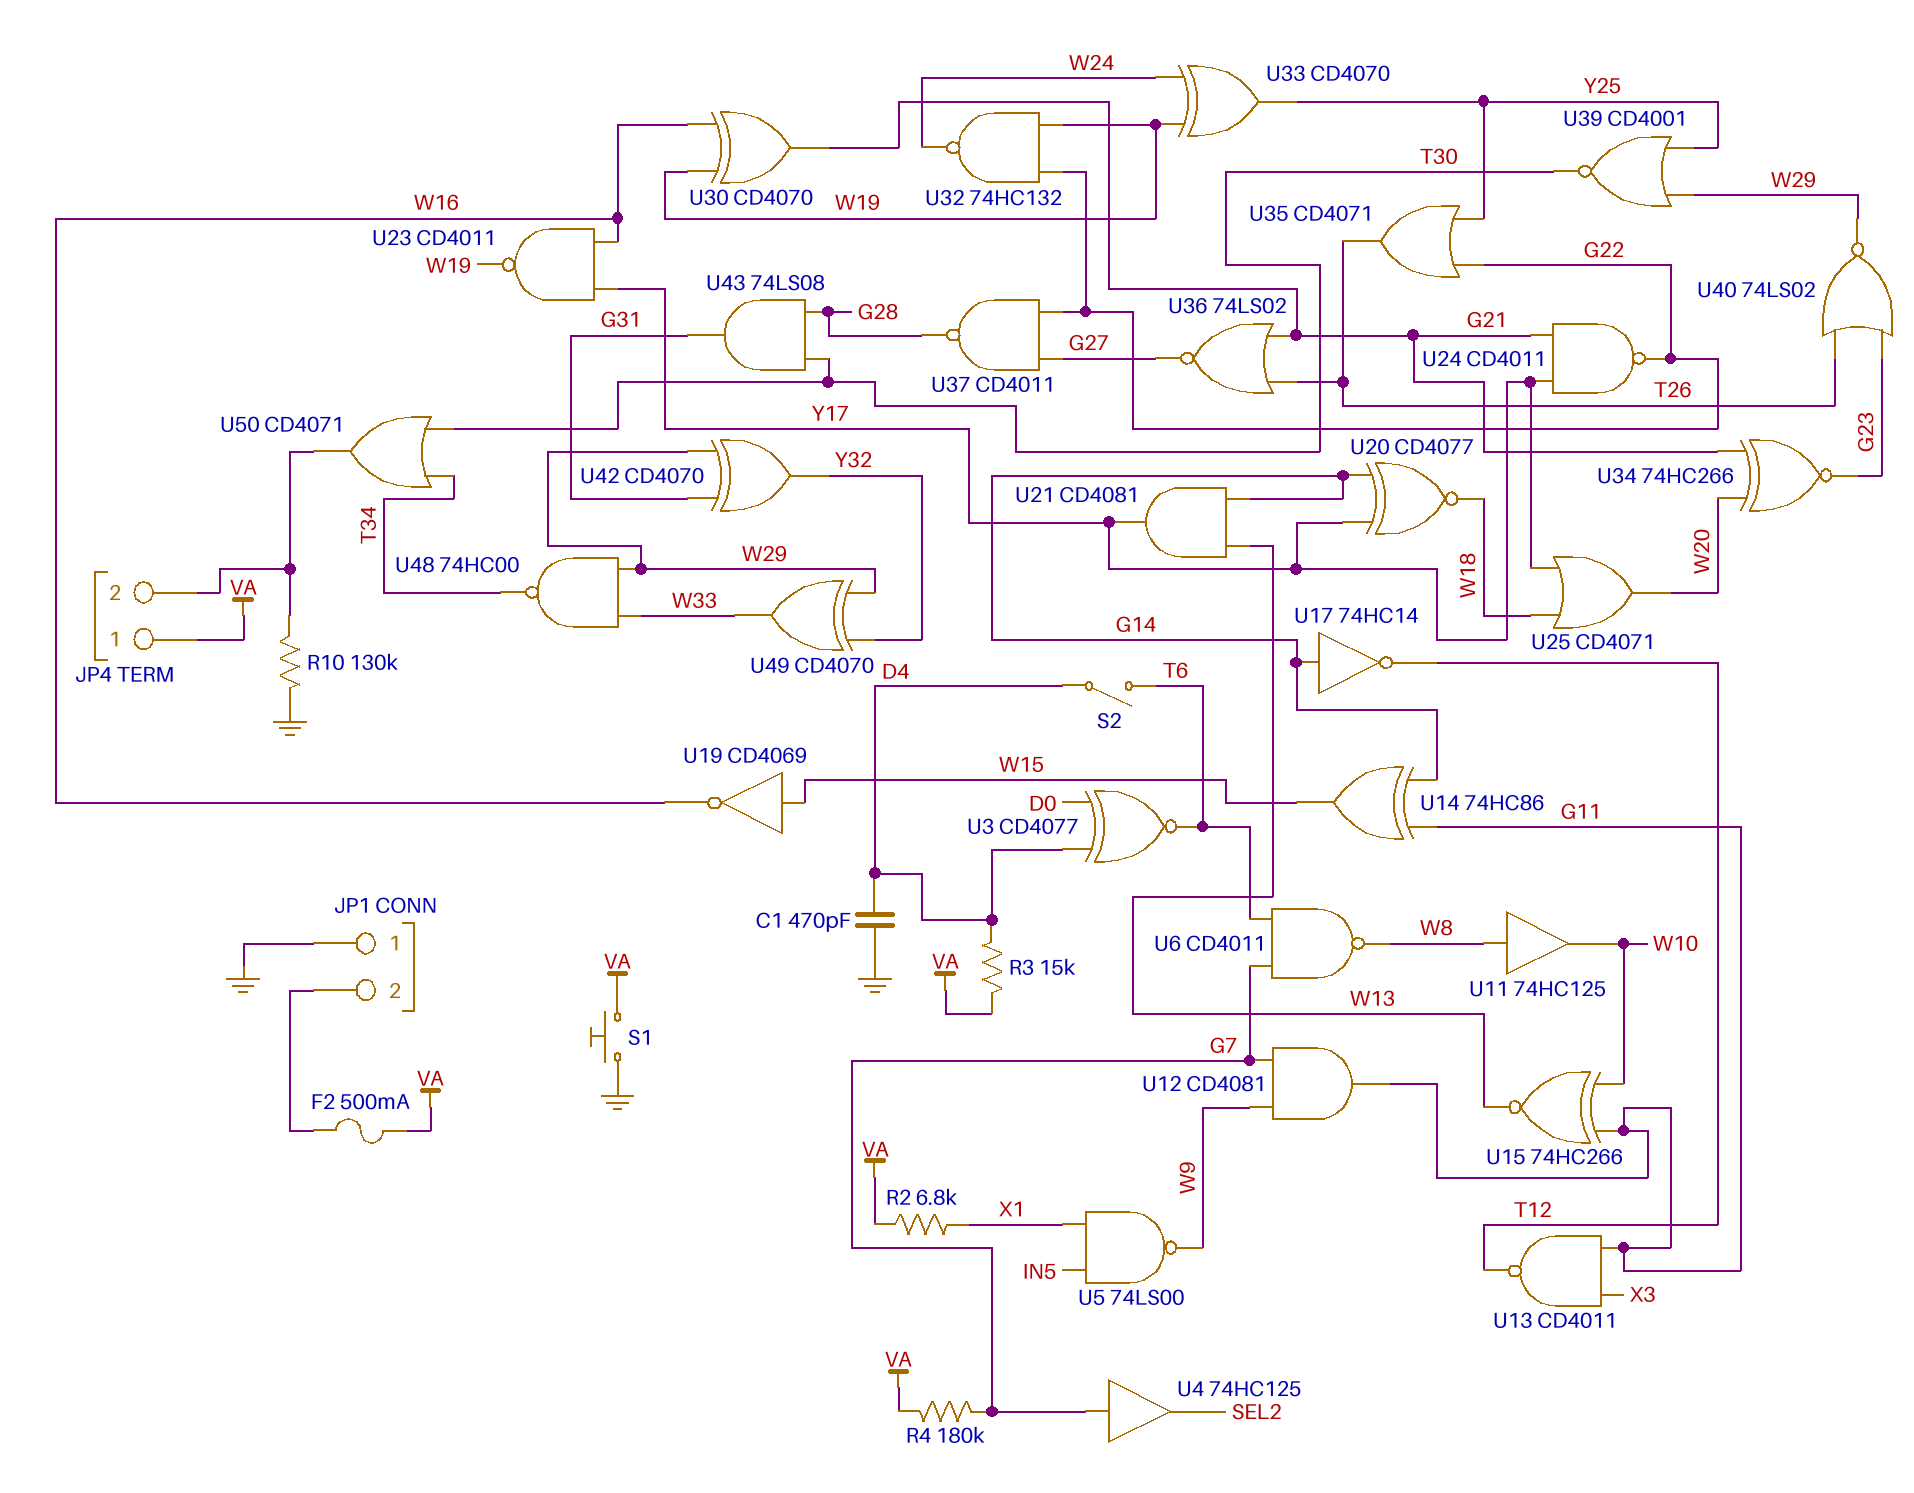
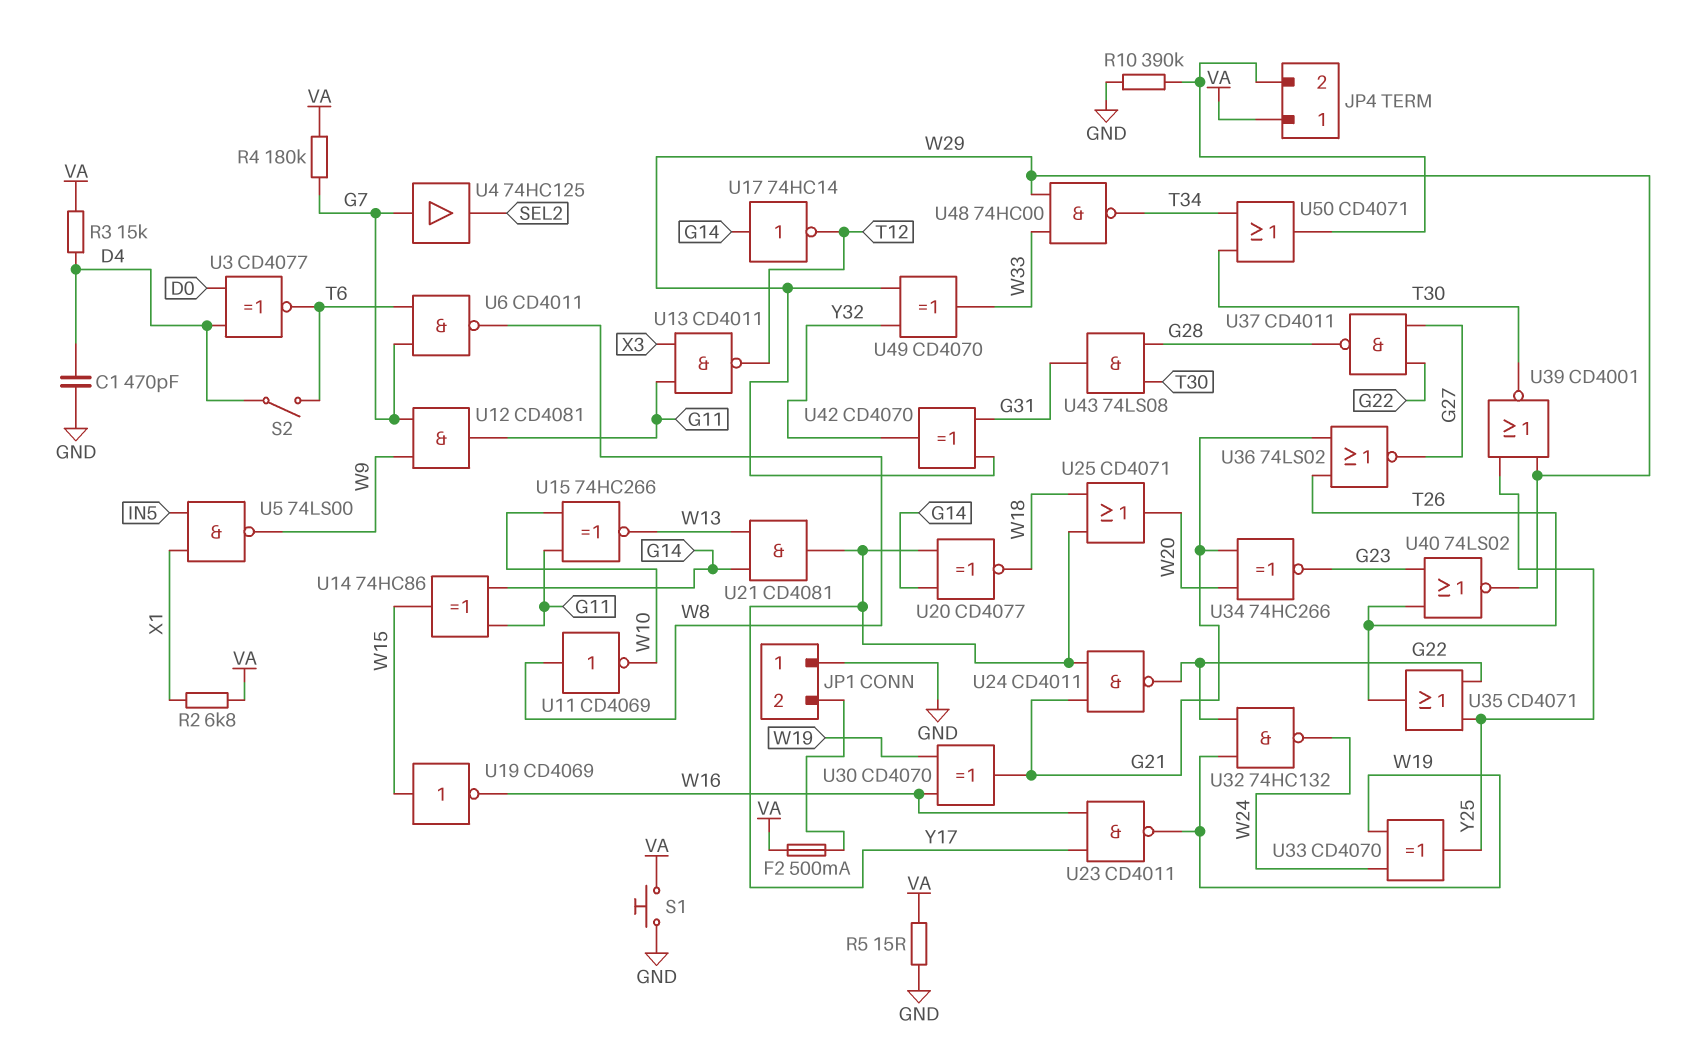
R5: none -> 15 (GND, VA)
R10: 130k (GND, JP4/2) -> 390k (GND, JP4/2)
U11: buffer 74HC125 (in W8, out W10) -> NOT CD4069 (in W8, out W10)

